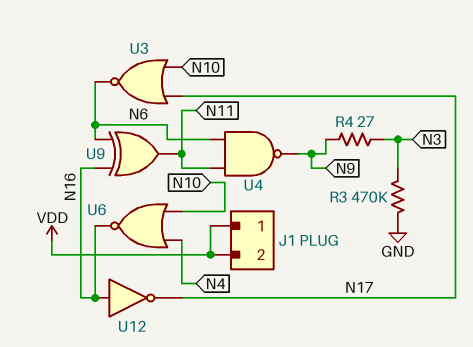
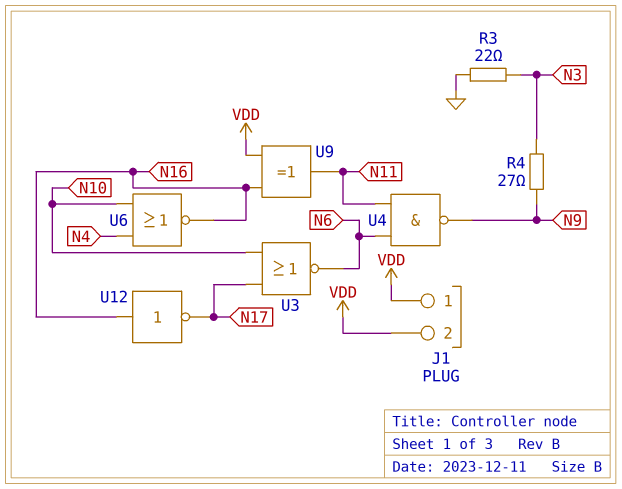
R3: 470k (GND, N3) -> 22 (GND, N3)
U9: XOR (in N6, in N16, out N11) -> XOR (in N16, in VDD, out N11)

